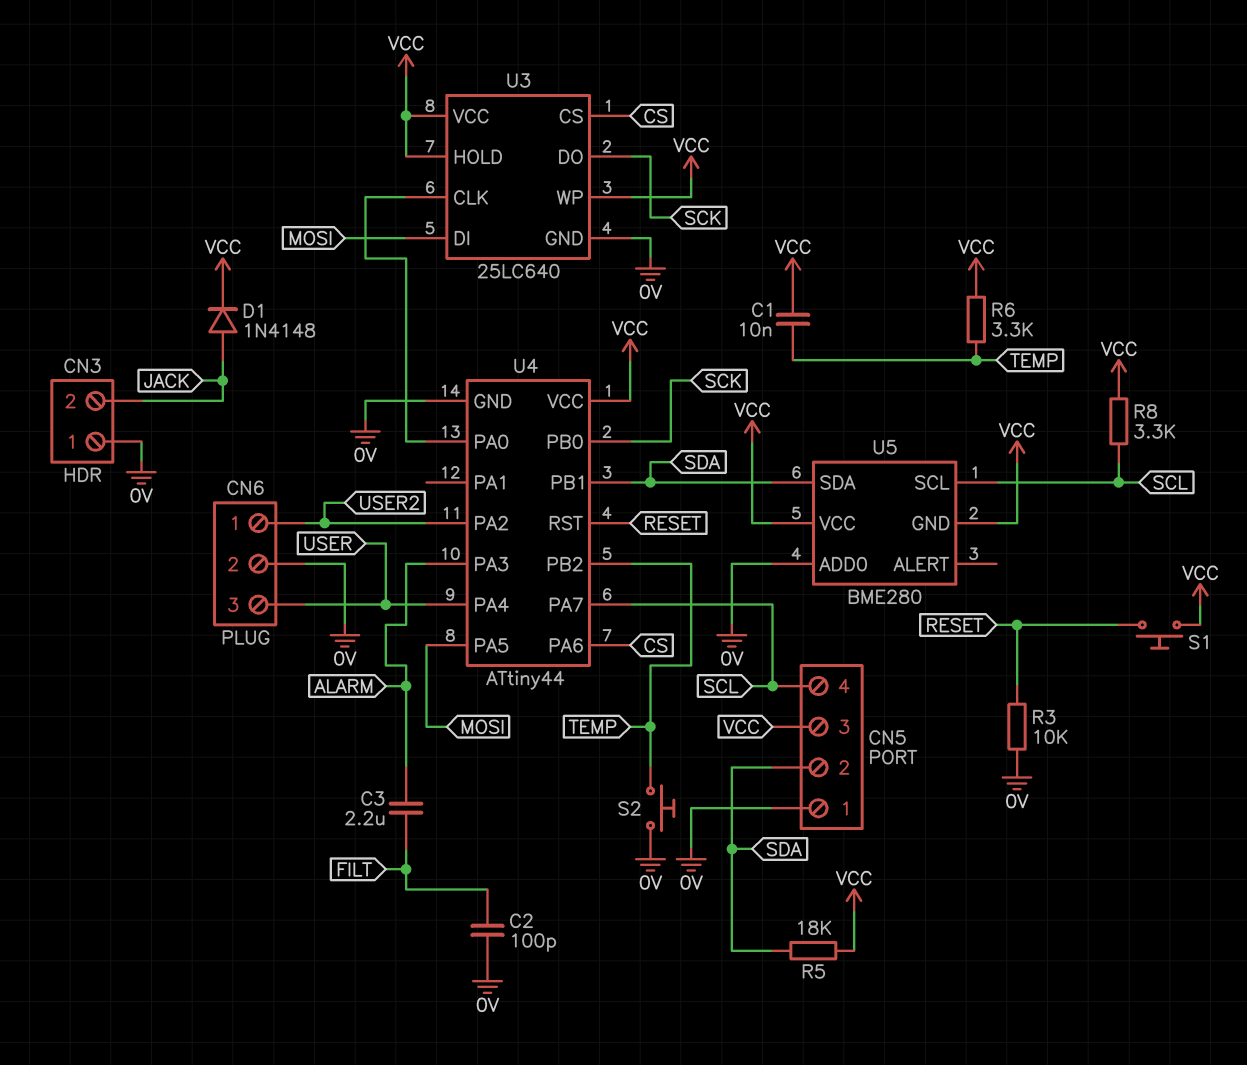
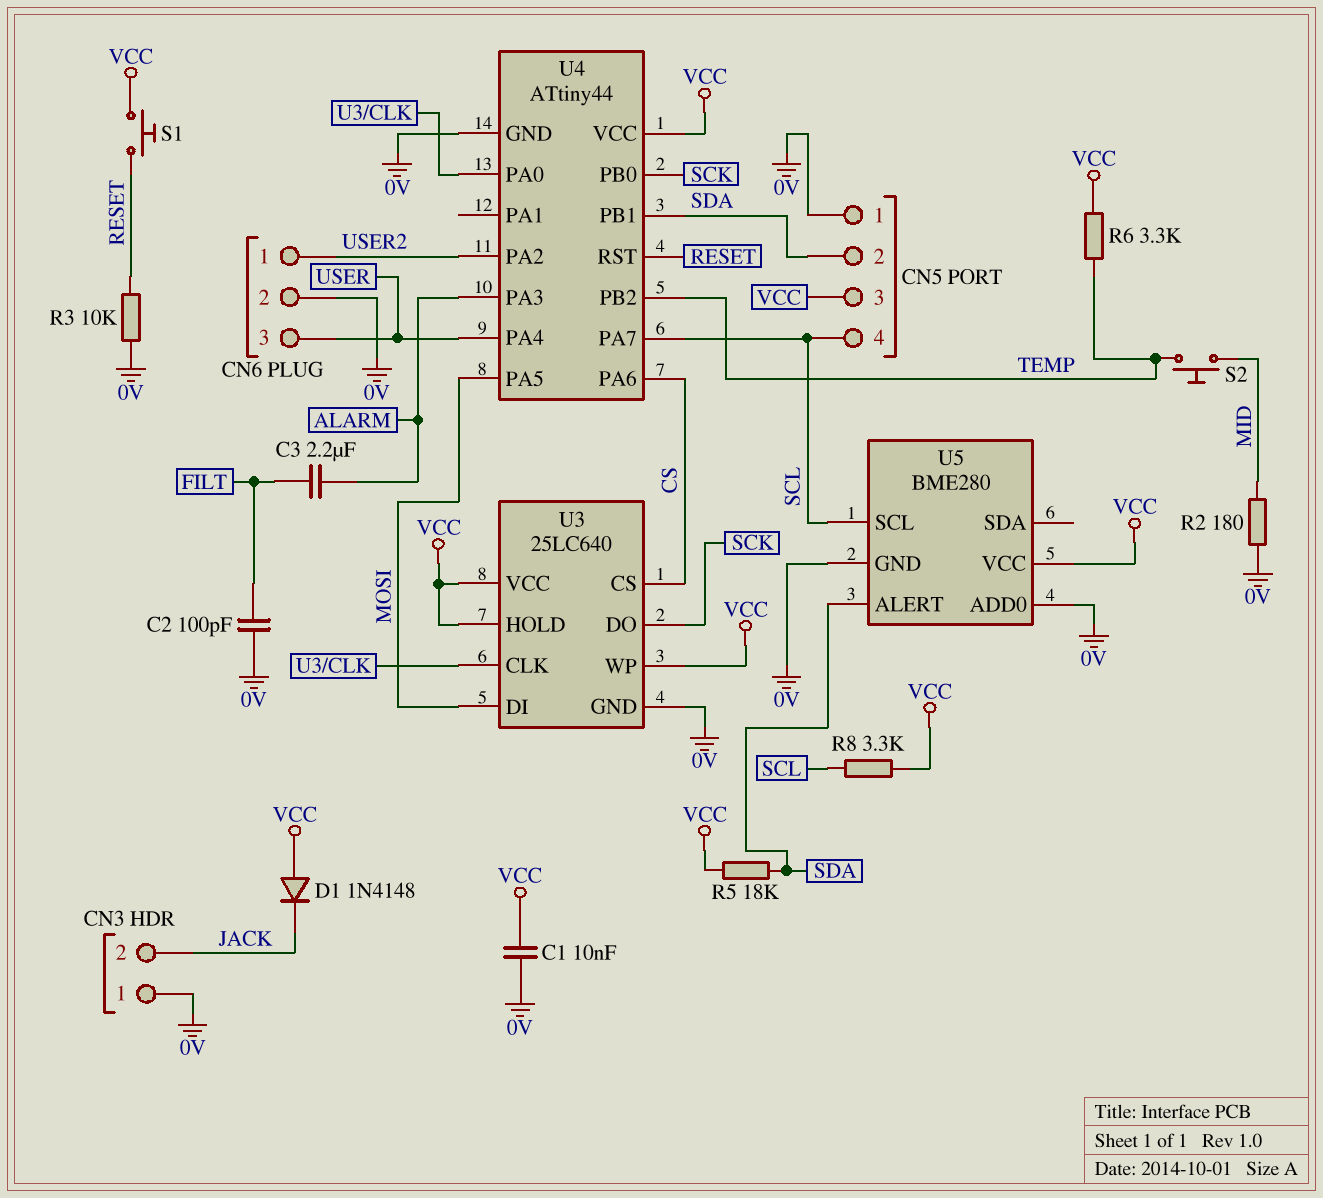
C1: 10nF (TEMP, VCC) -> 10nF (0V, VCC)
D1: diode 1N4148 (A JACK, K VCC) -> diode 1N4148 (A VCC, K JACK)
R2: none -> 180 (0V, MID)
S2: button (0V, TEMP) -> button (MID, TEMP)
U5 pin ALERT: none -> SDA
U5 pin GND: VCC -> 0V
U5 pin SDA: SDA -> none

